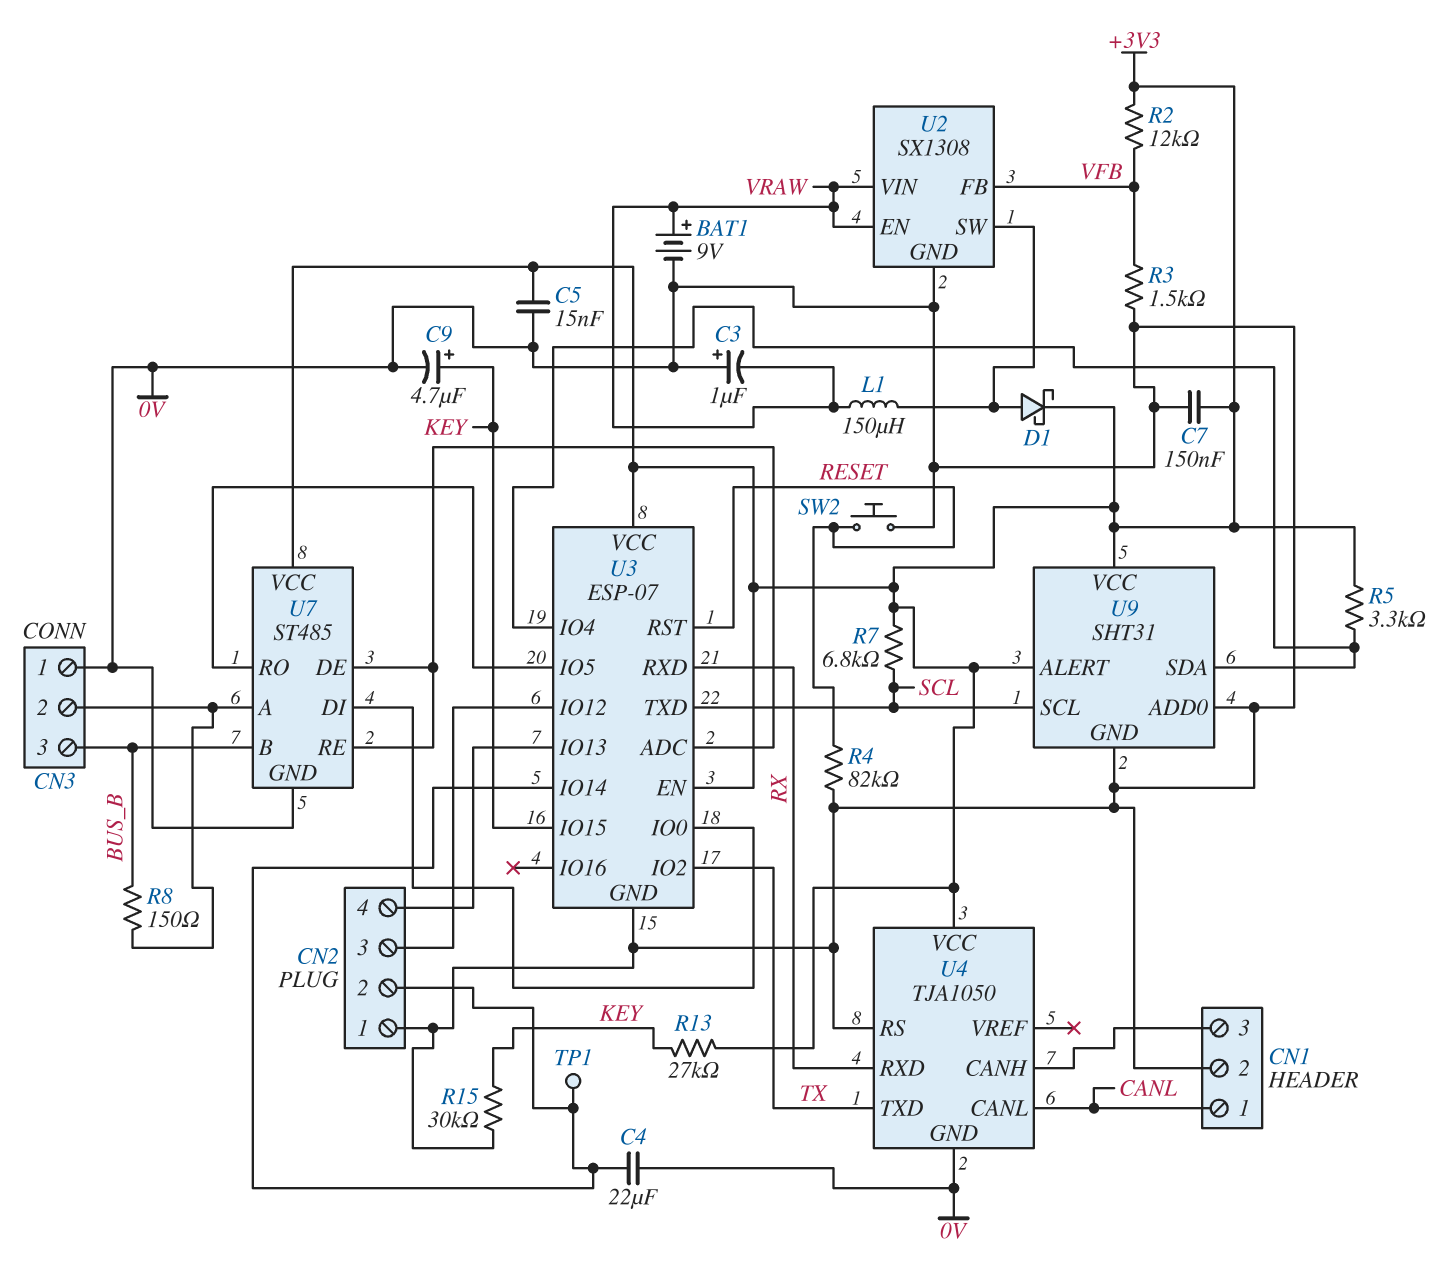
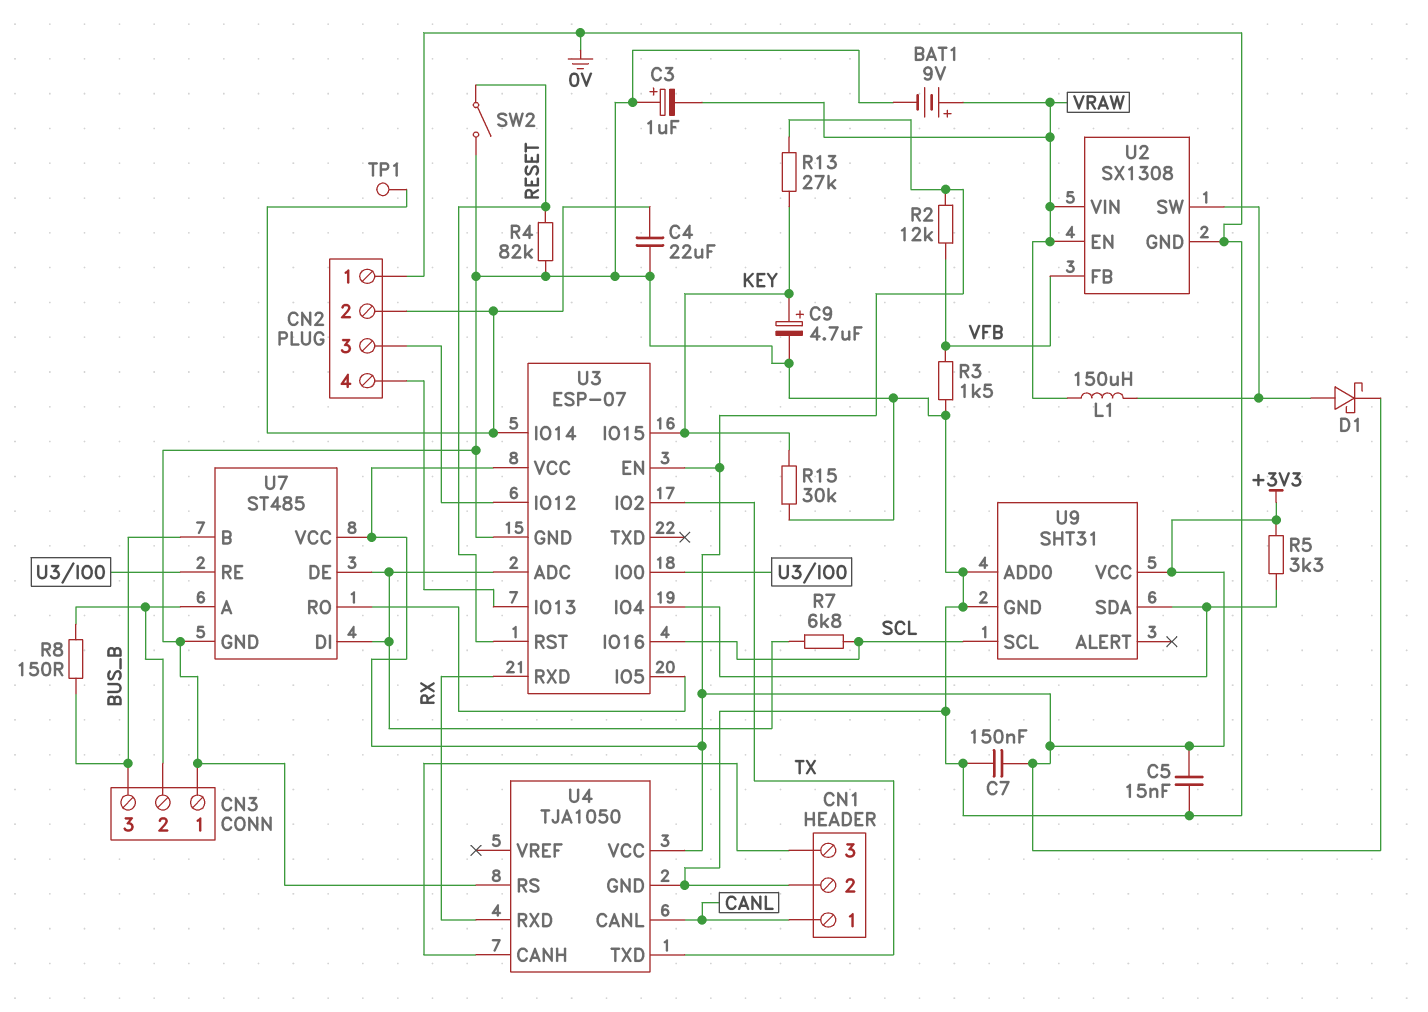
R7: 6.8k (+3V3, SCL) -> 6.8k (SCL, U3/ADC)
SW2: button (0V, RESET) -> switch (0V, RESET)
U3 pin IO16: none -> SCL
U3 pin TXD: SCL -> none
U7 pin DI: U3/IO0 -> U3/ADC
U7 pin RE: U3/ADC -> U3/IO0
U9 pin ALERT: +3V3 -> none

